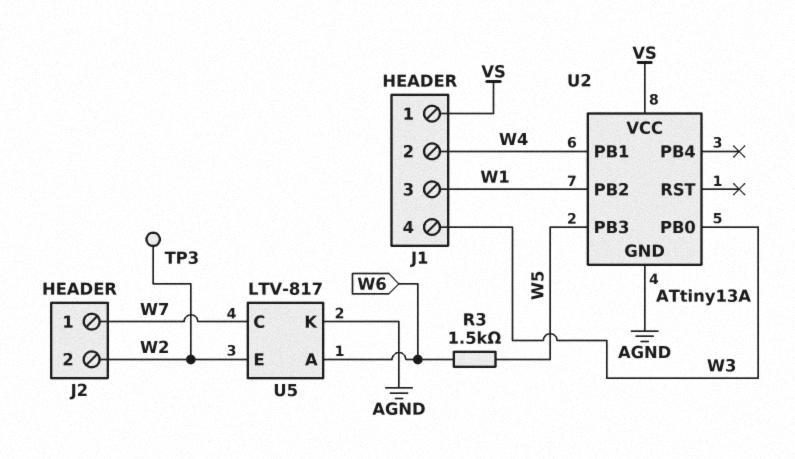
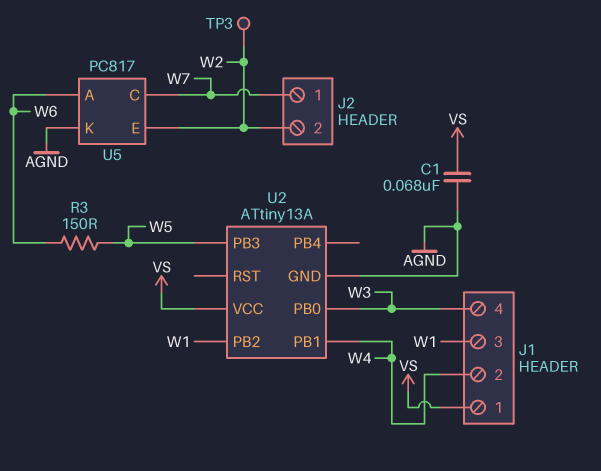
C1: none -> 68nF (AGND, VS)
R3: 1.5k (W5, W6) -> 150 (W5, W6)
U5: LTV-817 -> PC817

